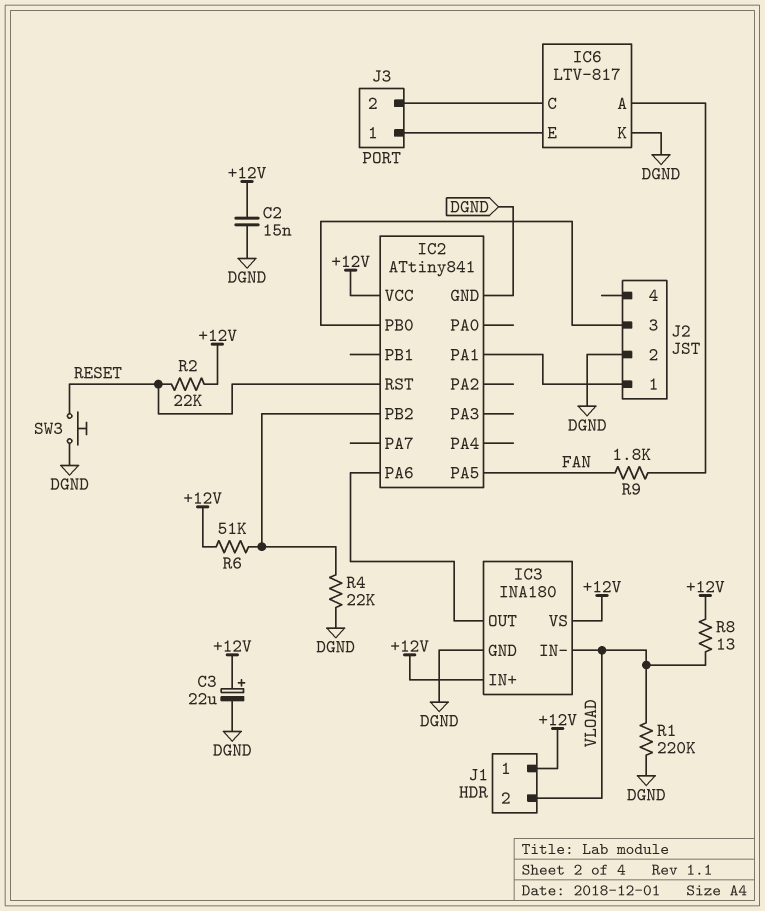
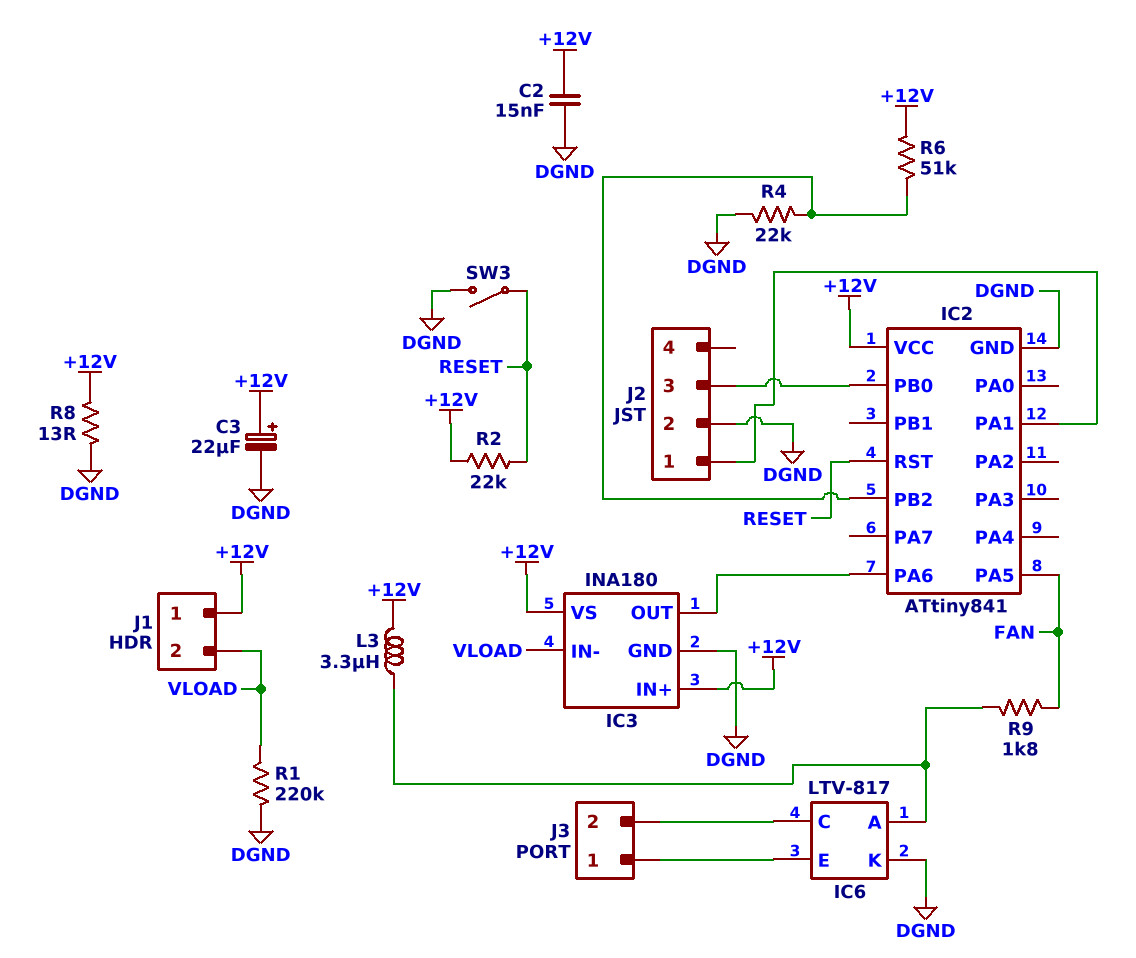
L3: none -> 3.3uH (+12V, IC6/A)
R8: 13 (+12V, VLOAD) -> 13 (+12V, DGND)
SW3: button (DGND, RESET) -> switch (DGND, RESET)

